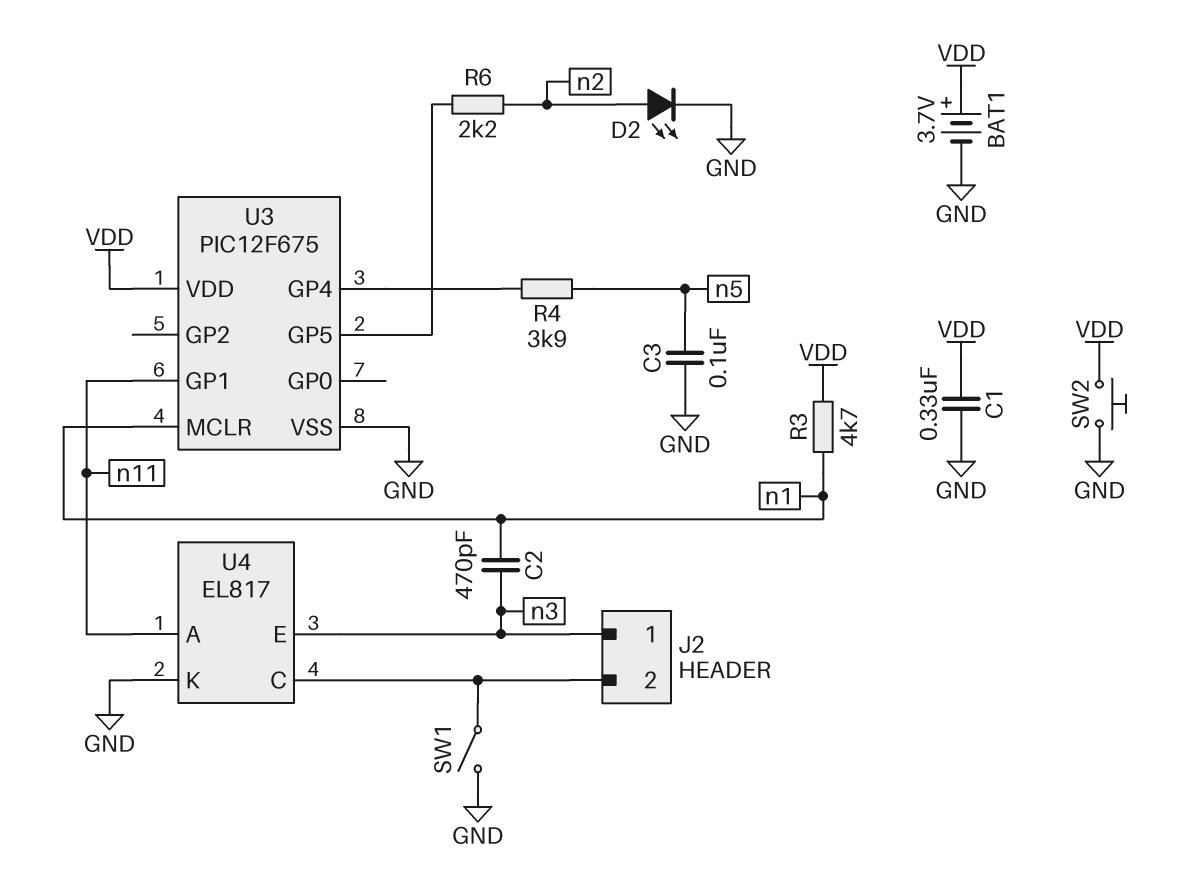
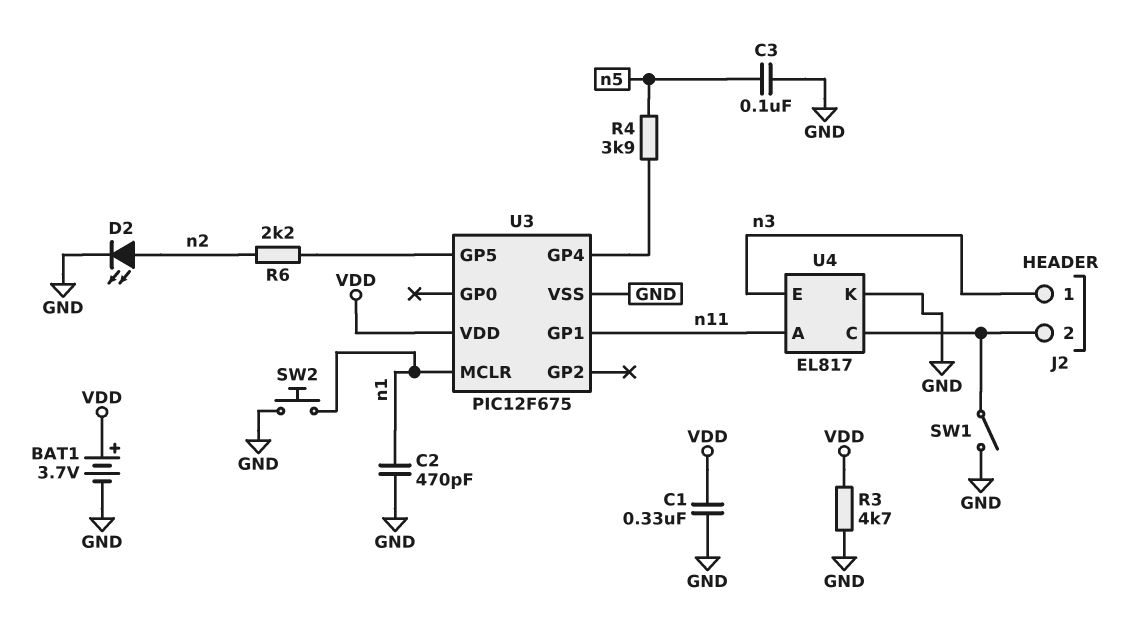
C2: 470pF (n1, n3) -> 470pF (GND, n1)
R3: 4.7k (VDD, n1) -> 4.7k (GND, VDD)
SW2: button (GND, VDD) -> button (GND, n1)

